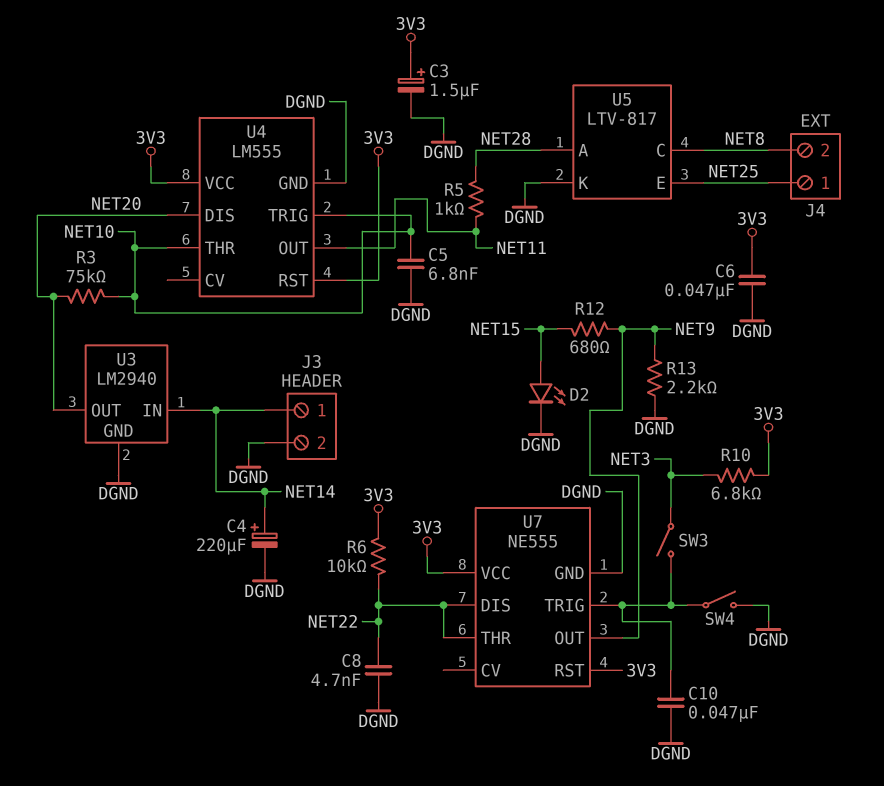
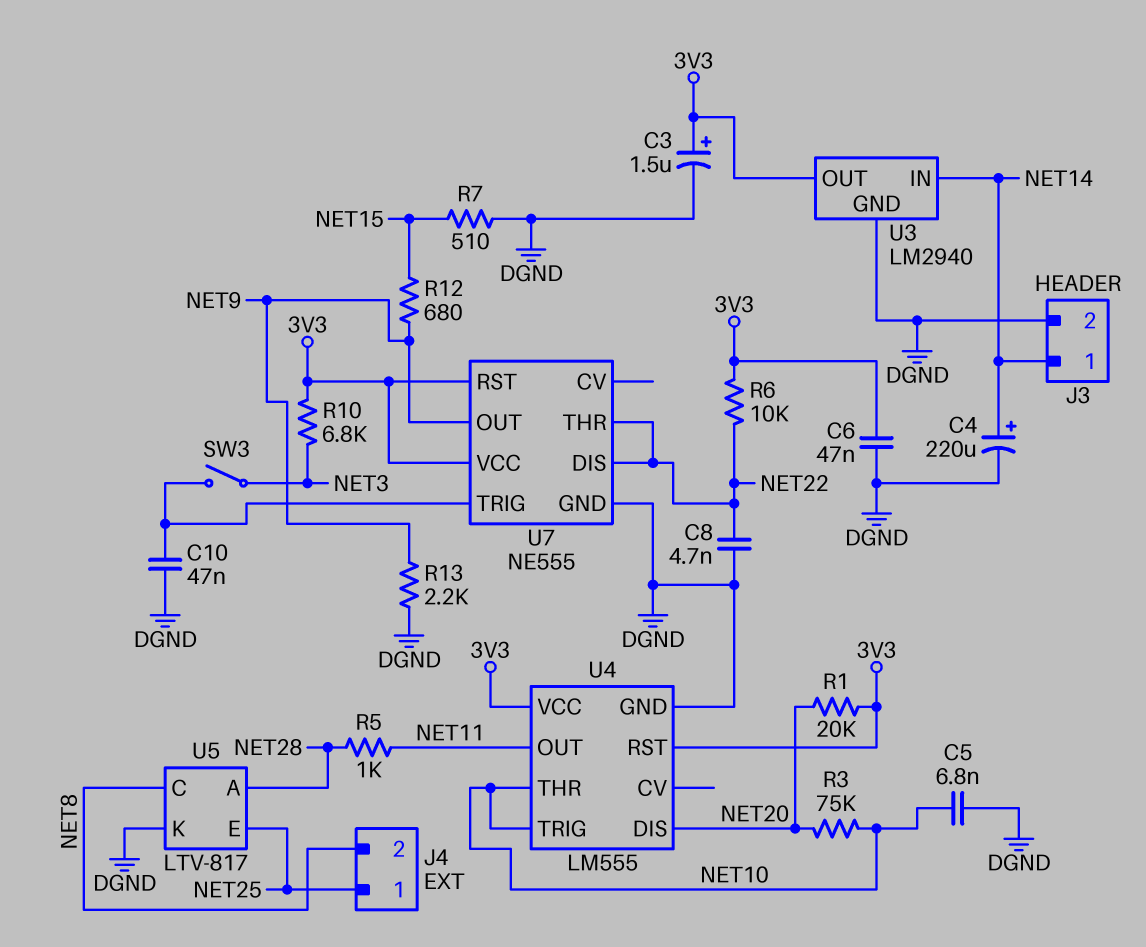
D2: LED (A NET15, K DGND) -> none
R1: none -> 20k (3V3, NET20)
R7: none -> 510 (DGND, NET15)
SW4: switch (DGND, U7/TRIG) -> none
U3 pin OUT: NET20 -> 3V3

